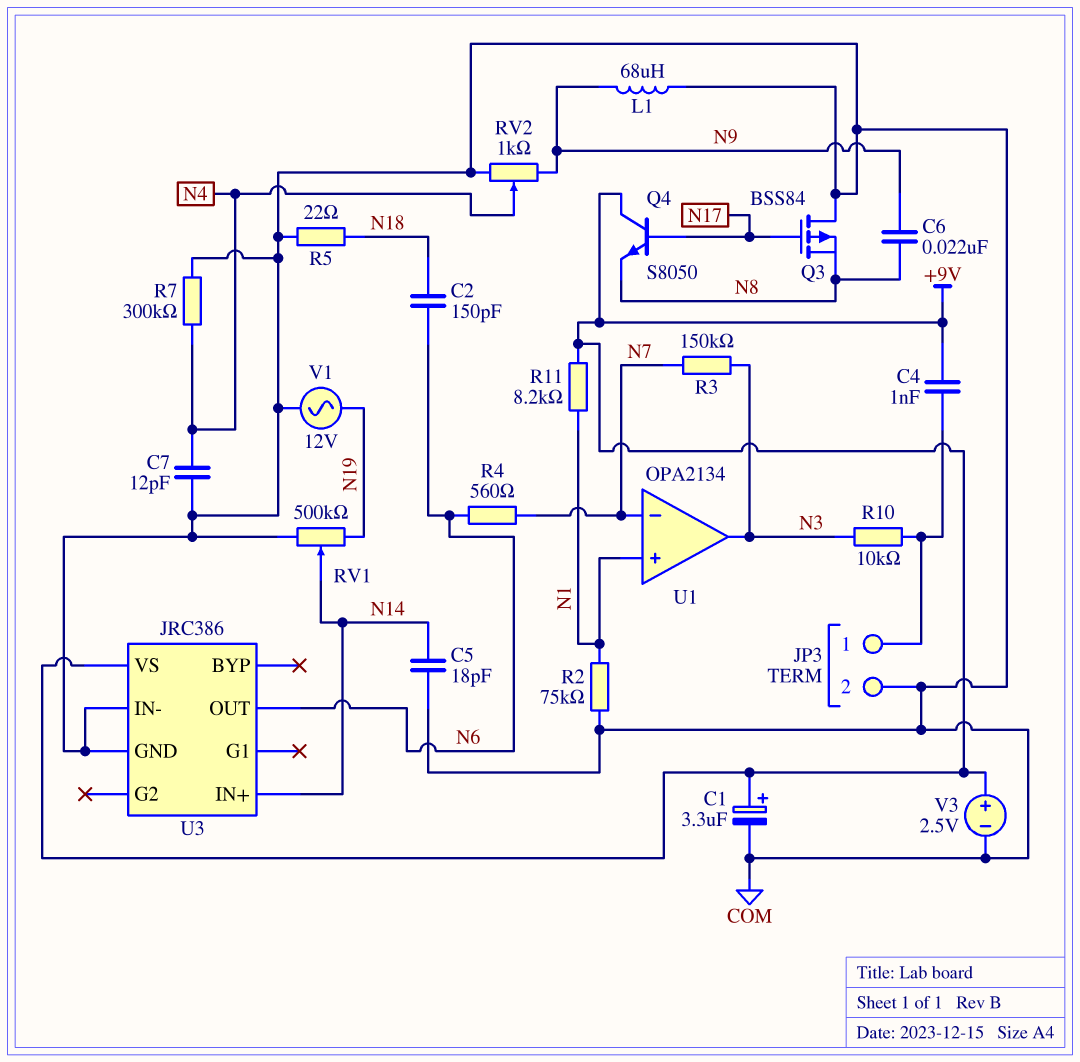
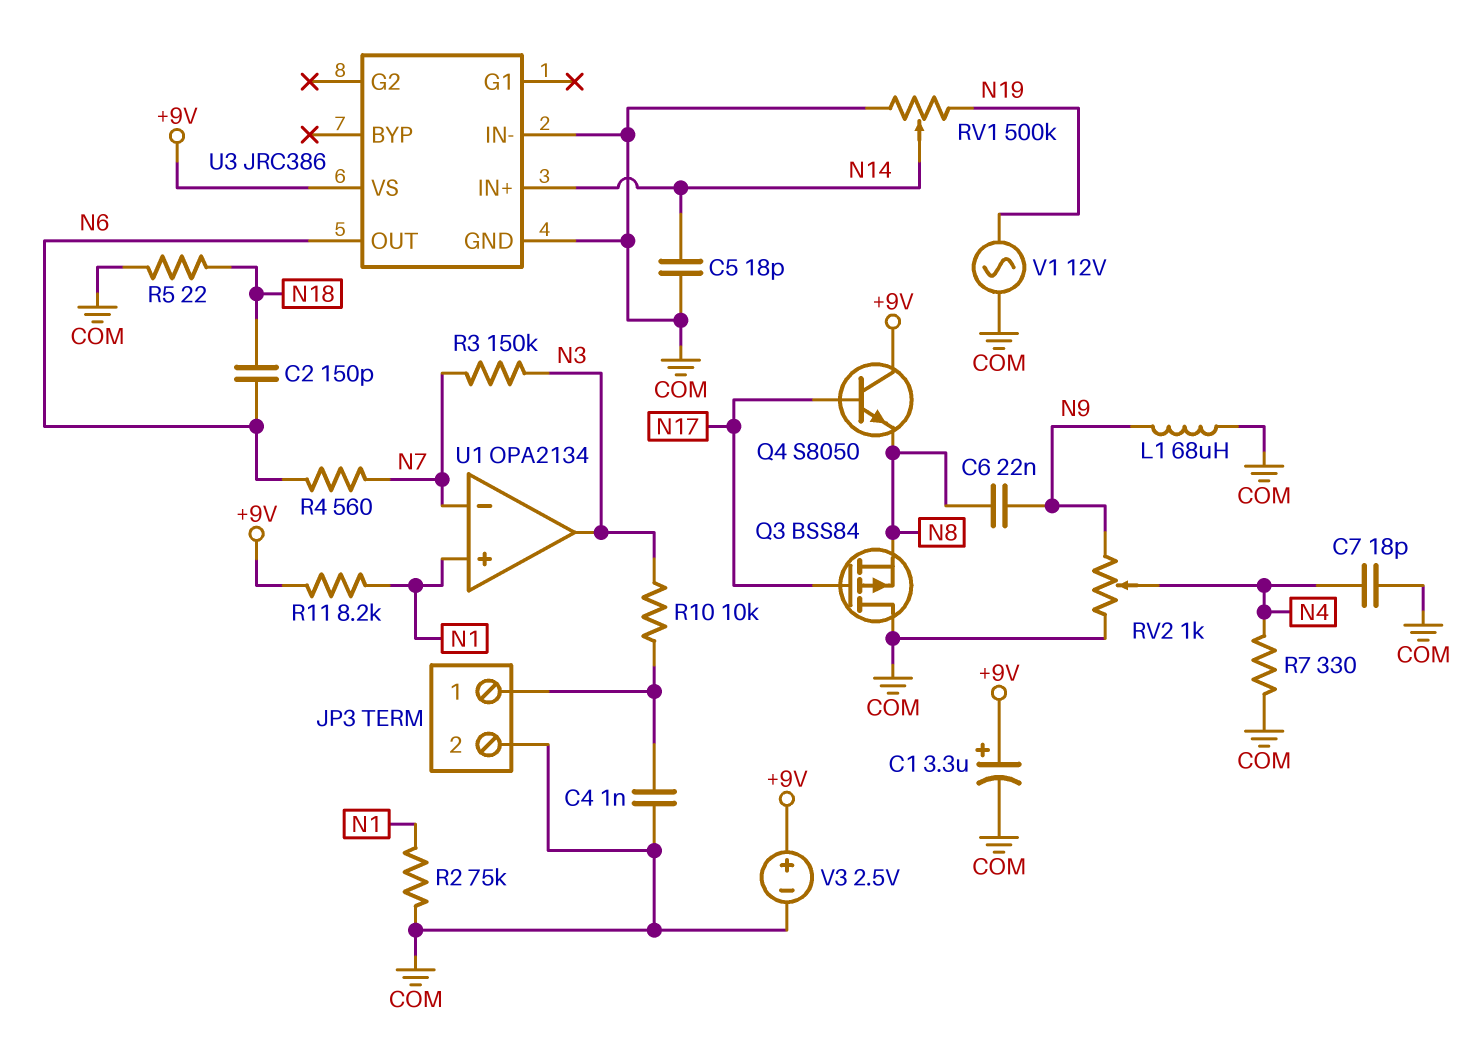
C4: 1nF (+9V, JP3/1) -> 1nF (COM, JP3/1)
C7: 12pF (COM, N4) -> 18pF (COM, N4)
R7: 300k (COM, N4) -> 330 (COM, N4)

